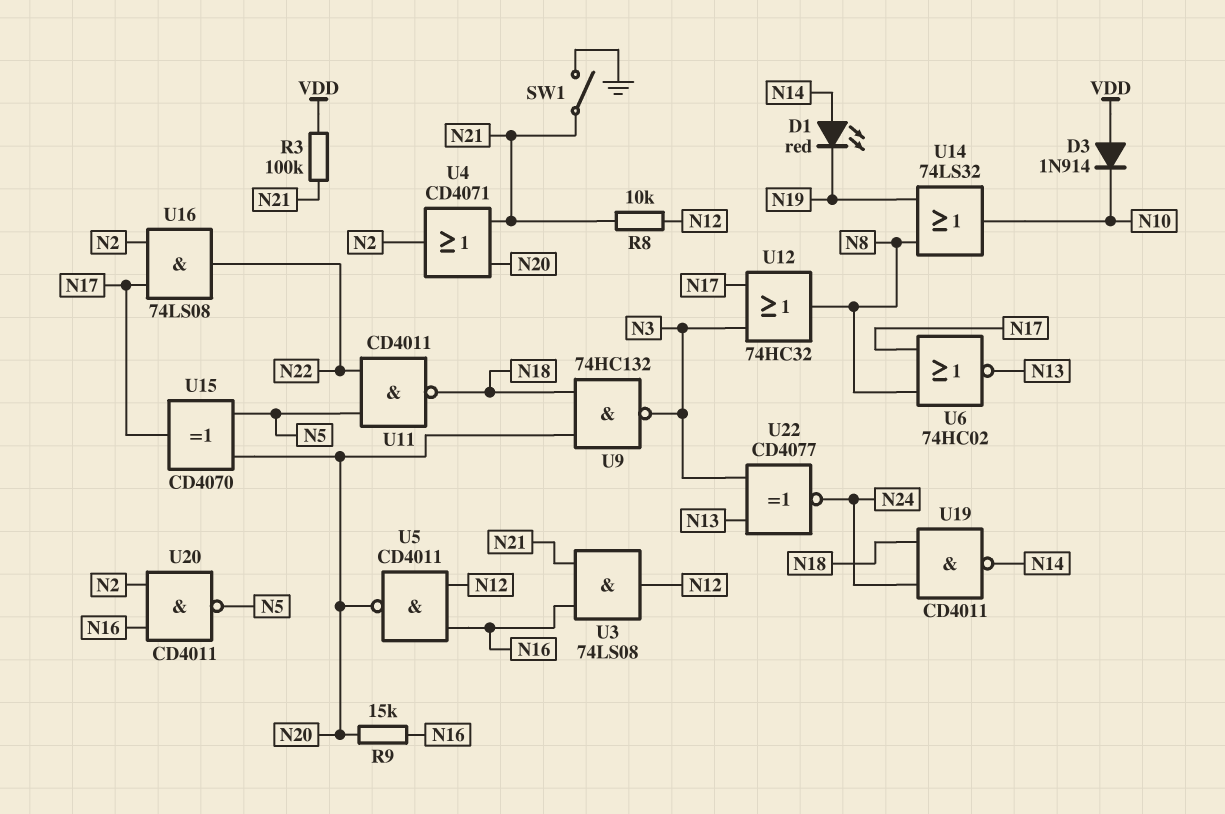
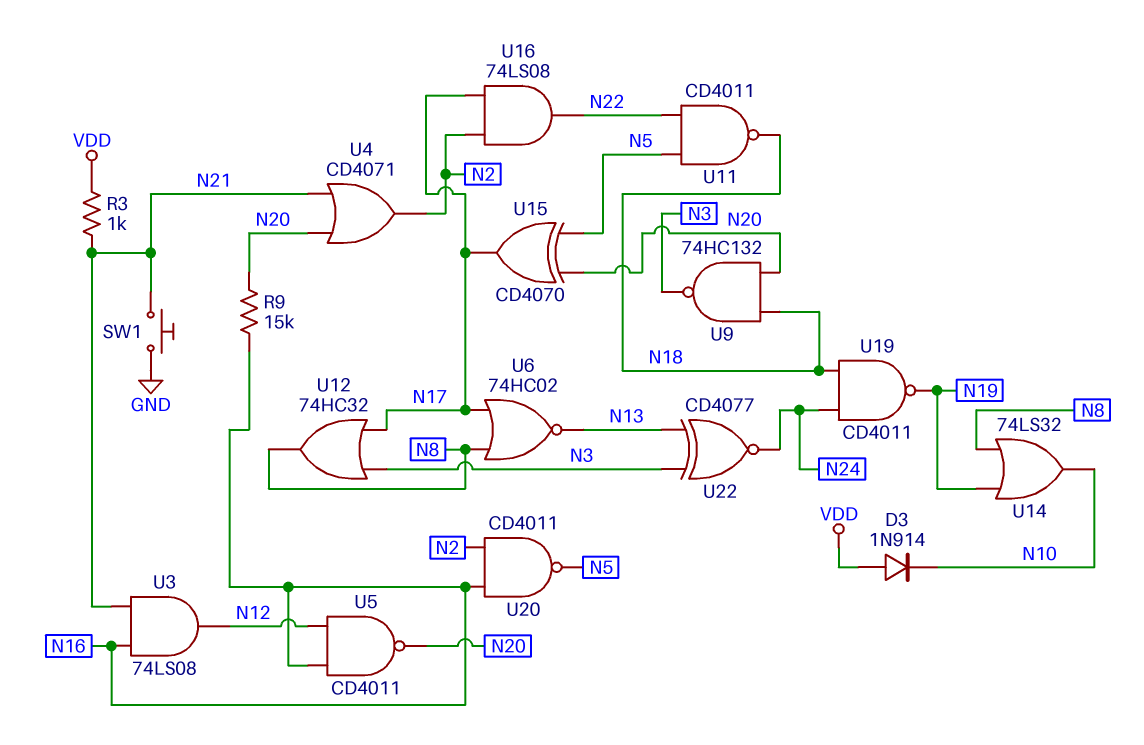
D1: LED red (A N14, K N19) -> none
R3: 100k (N21, VDD) -> 1k (N21, VDD)
R8: 10k (N12, N21) -> none
SW1: switch (GND, N21) -> button (GND, N21)
U19: NAND CD4011 (in N18, in N24, out N14) -> NAND CD4011 (in N18, in N24, out N19)

